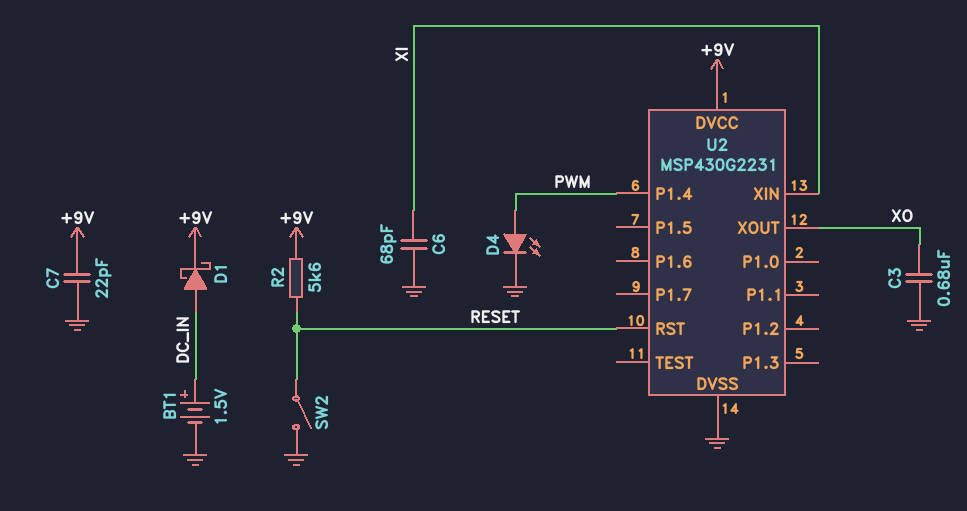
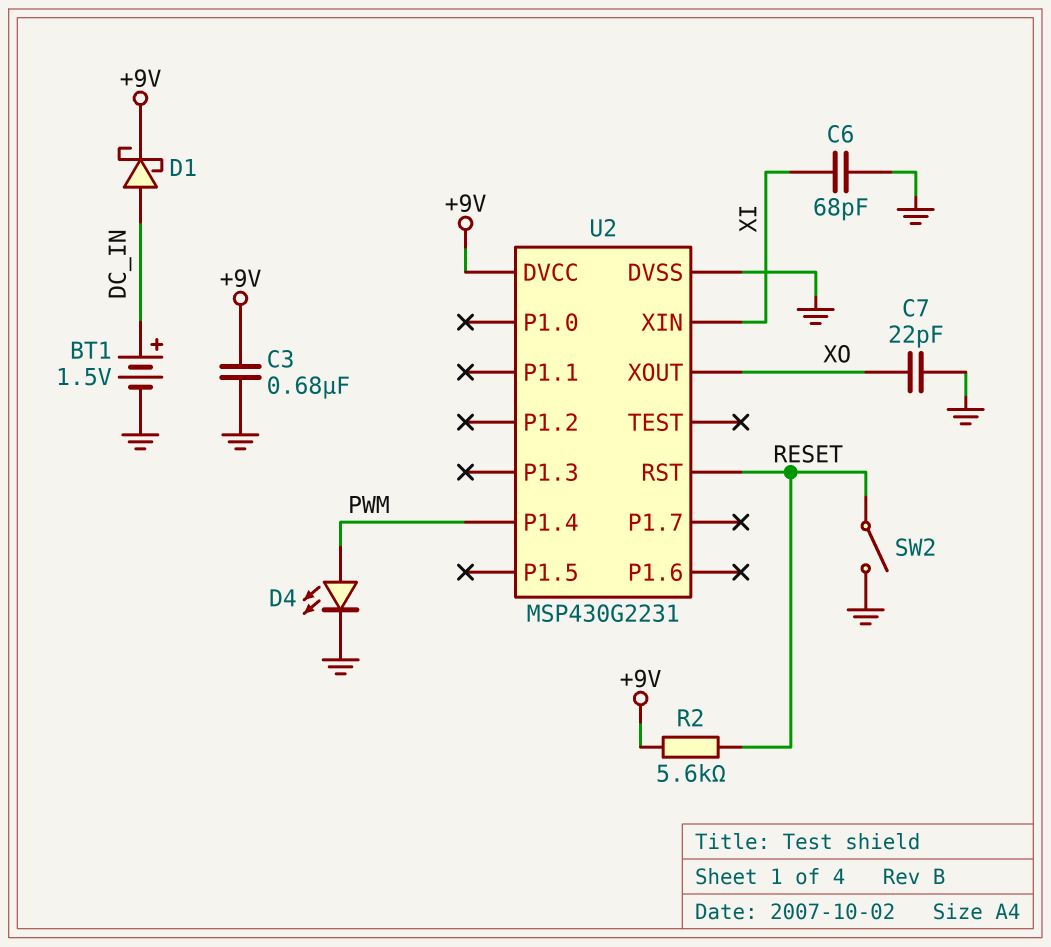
C3: 680nF (GND, XO) -> 680nF (+9V, GND)
C7: 22pF (+9V, GND) -> 22pF (GND, XO)

